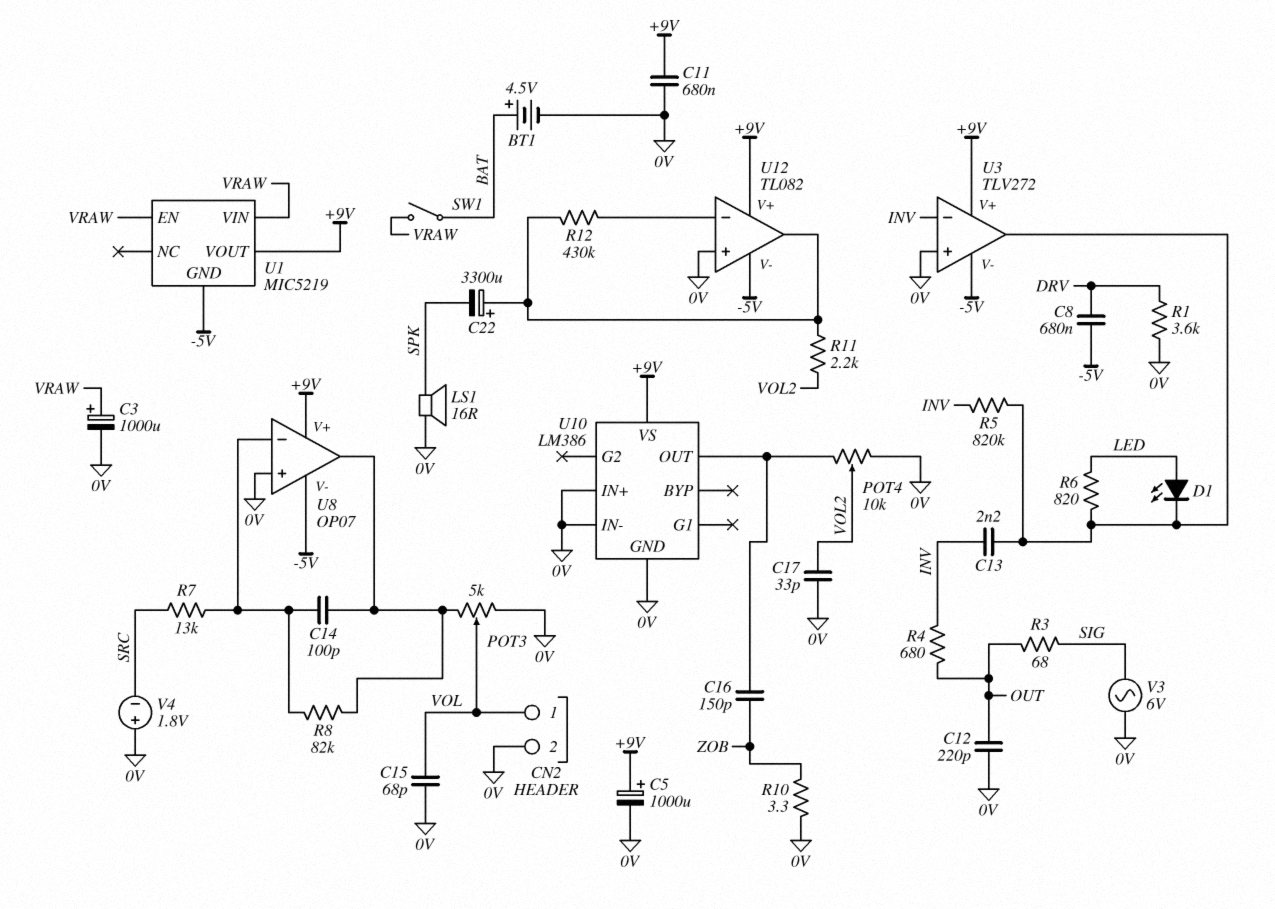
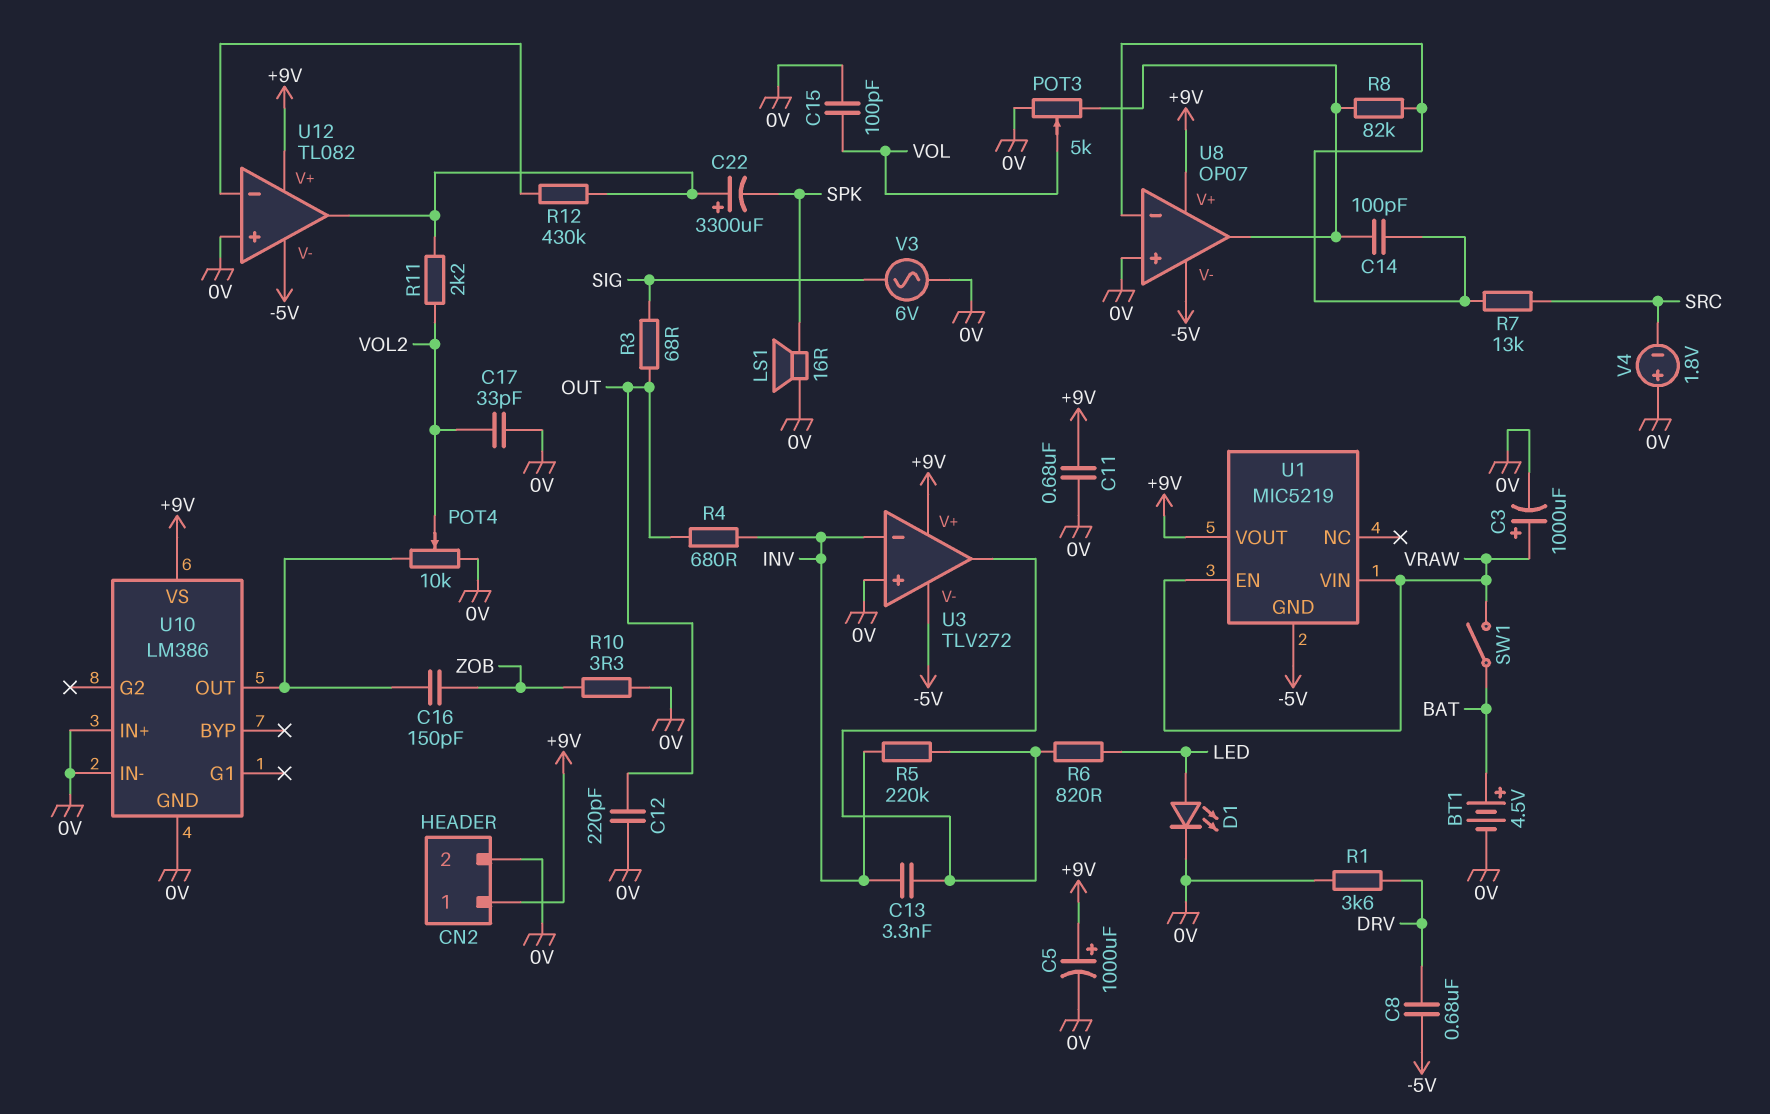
C13: 2.2nF (INV, U3/out) -> 3.3nF (INV, U3/out)
C15: 68pF (0V, VOL) -> 100pF (0V, VOL)
CN2 pin 1: VOL -> +9V
D1: LED (A LED, K U3/out) -> LED (A LED, K 0V)
R5: 820k (INV, U3/out) -> 220k (INV, U3/out)

